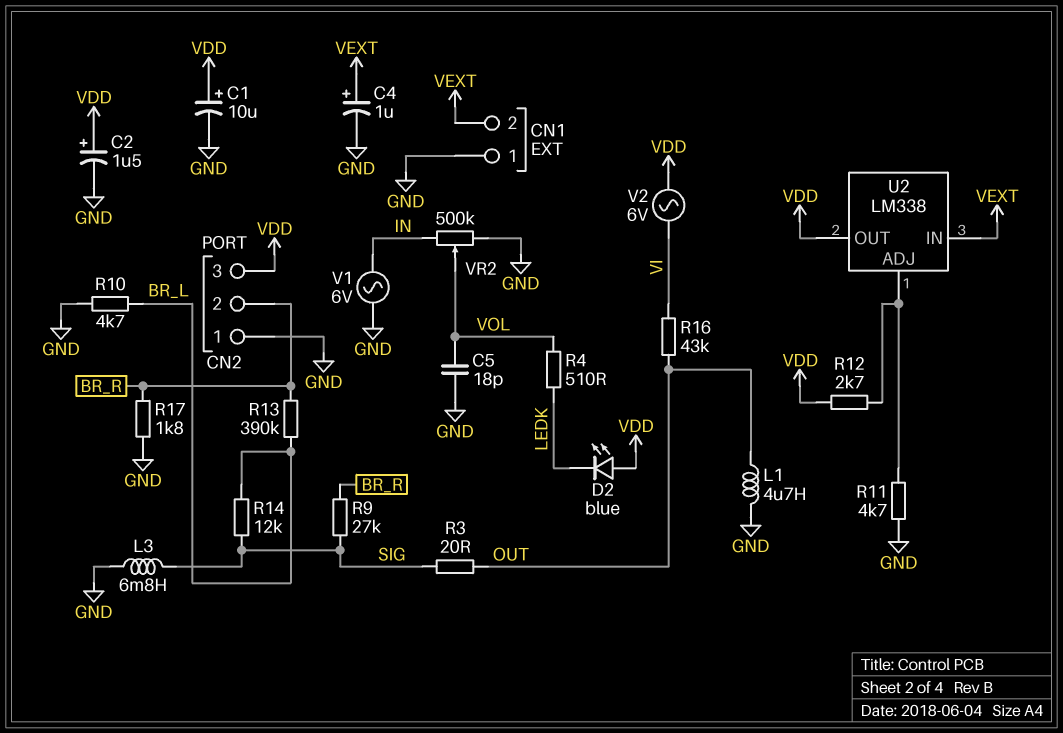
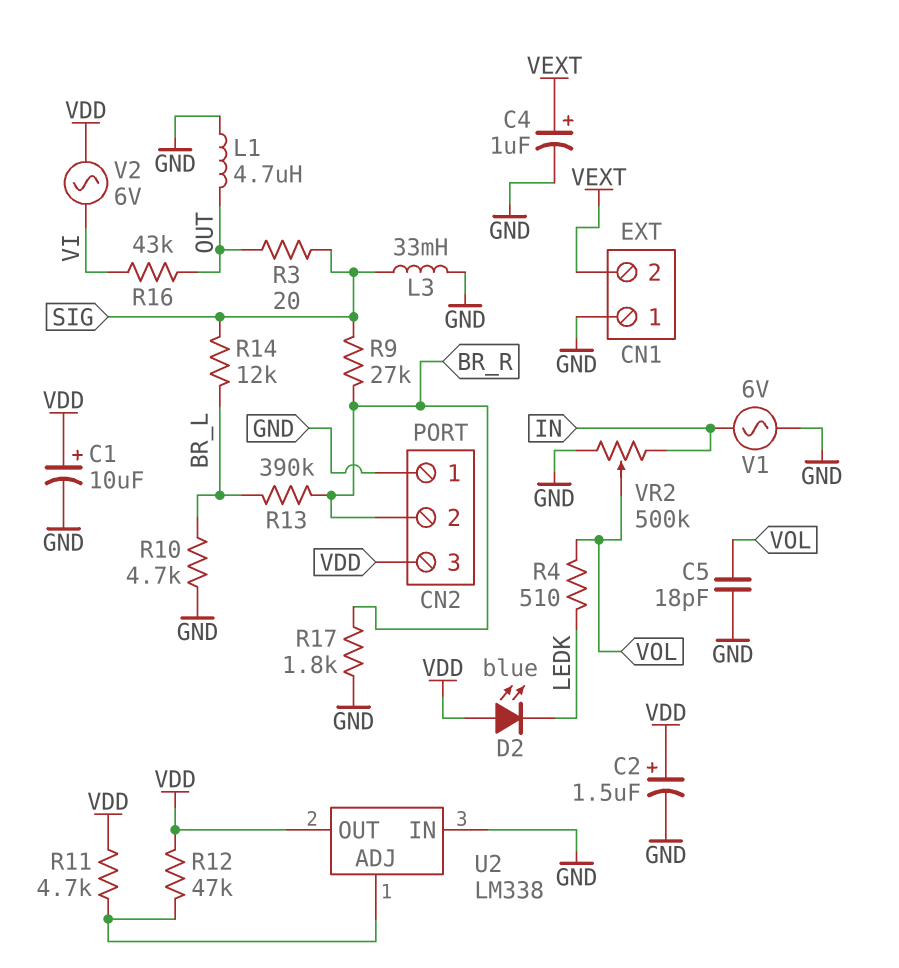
L3: 6.8mH (GND, SIG) -> 33mH (GND, SIG)
R11: 4.7k (GND, U2/ADJ) -> 4.7k (U2/ADJ, VDD)
R12: 2.7k (U2/ADJ, VDD) -> 47k (U2/ADJ, VDD)
U2 pin IN: VEXT -> GND

